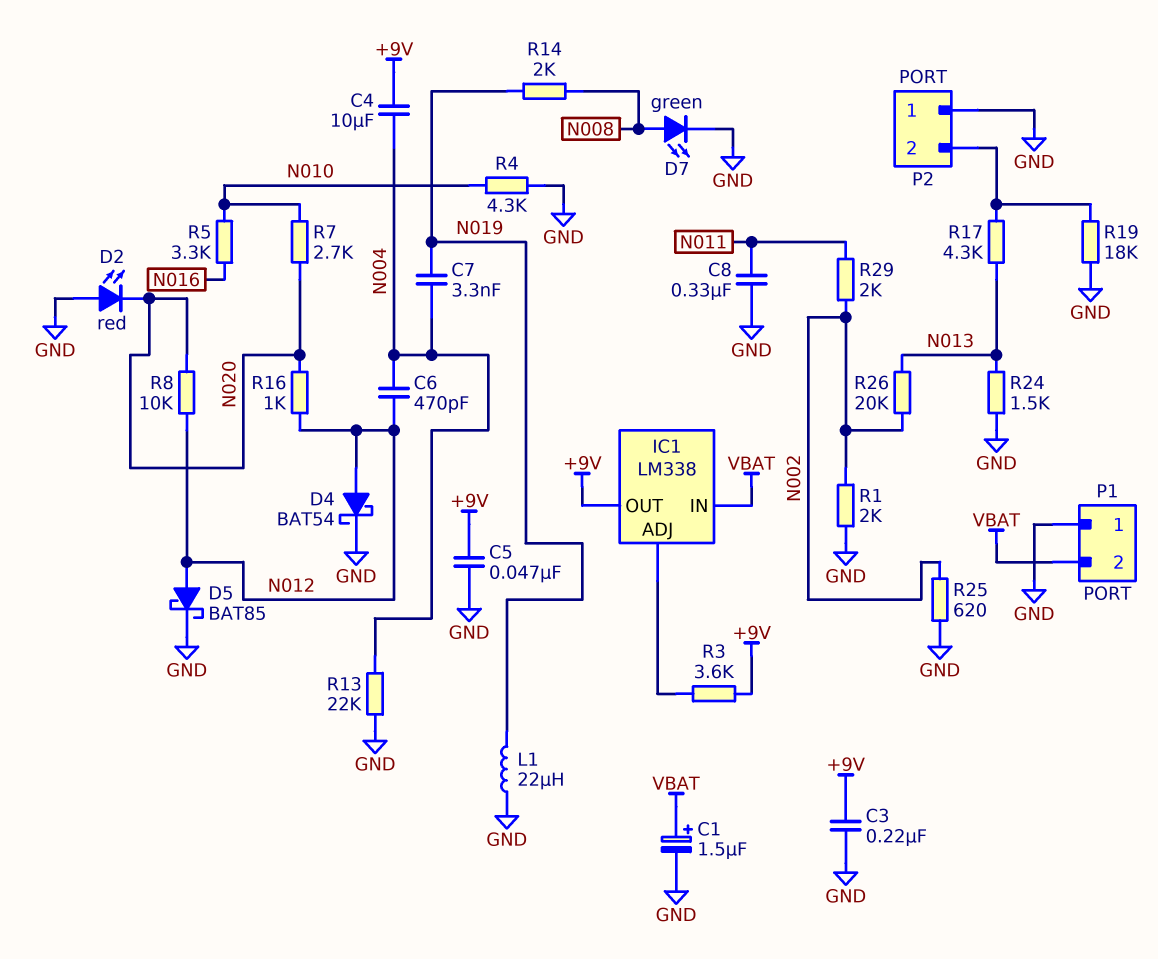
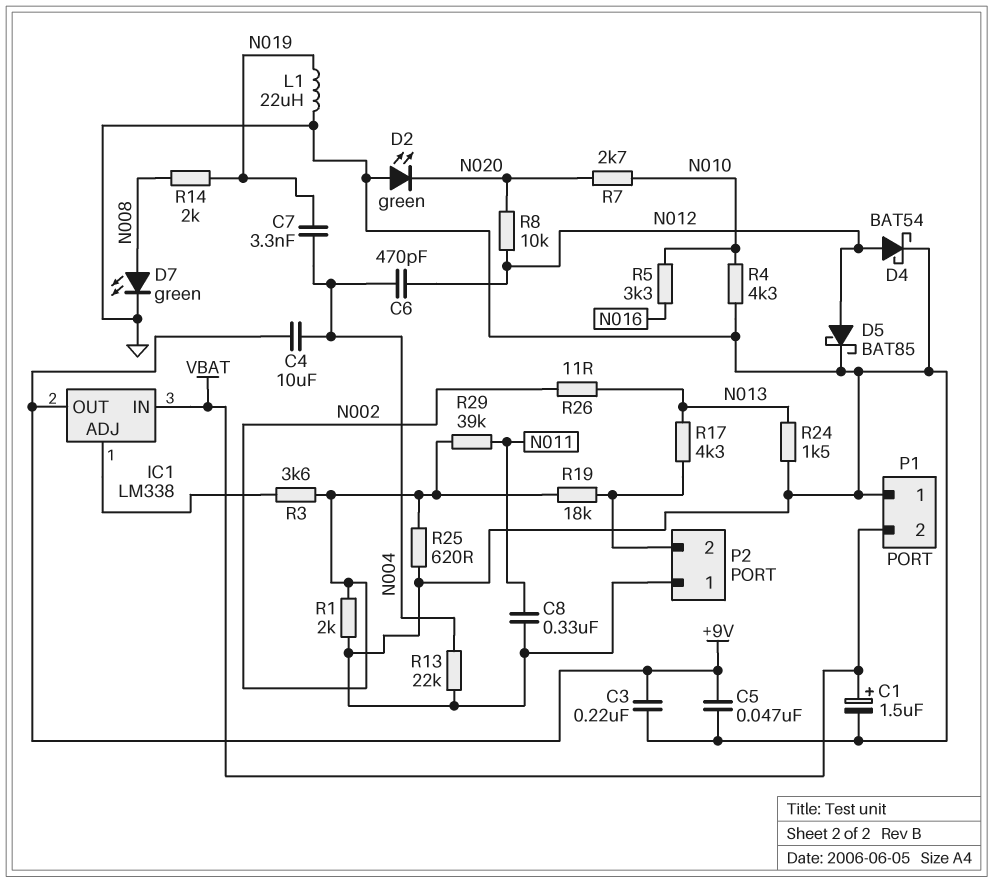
D2: LED red (A GND, K N020) -> LED green (A GND, K N020)
R3: 3.6k (+9V, IC1/ADJ) -> 3.6k (IC1/ADJ, N002)
R16: 1k (N012, N020) -> none
R19: 18k (GND, P2/2) -> 18k (N002, P2/2)
R26: 20k (N002, N013) -> 11 (N002, N013)
R29: 2k (N002, N011) -> 39k (N002, N011)

